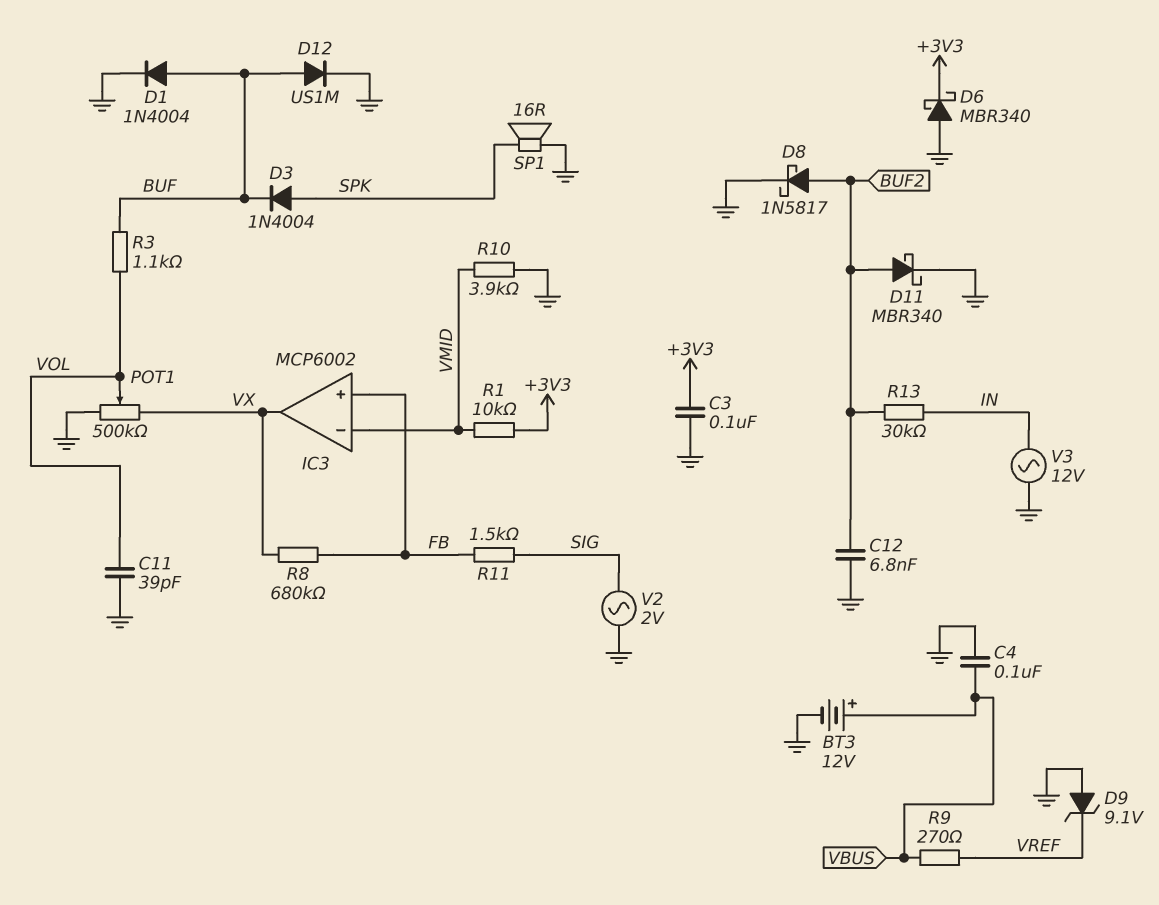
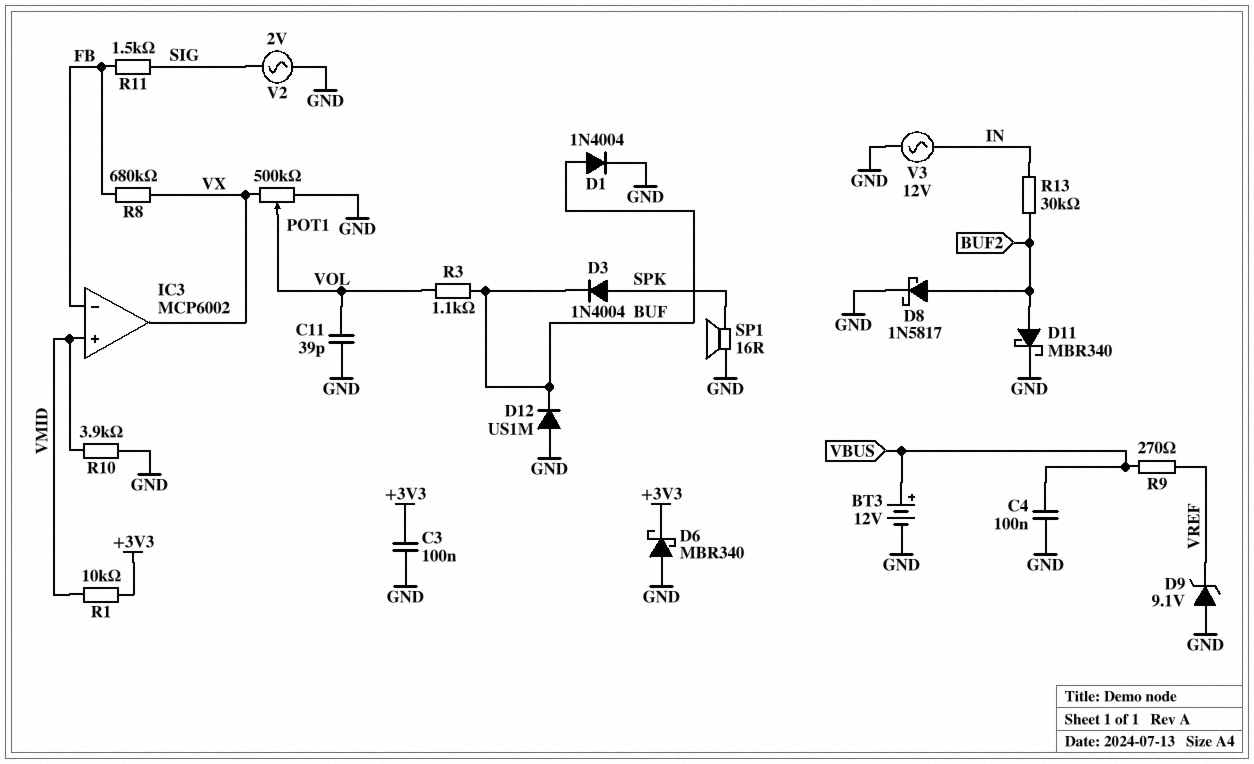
C12: 6.8nF (BUF2, GND) -> none
D12: diode US1M (A BUF, K GND) -> diode US1M (A GND, K BUF)
IC3 pin in+: FB -> VMID
IC3 pin in-: VMID -> FB

